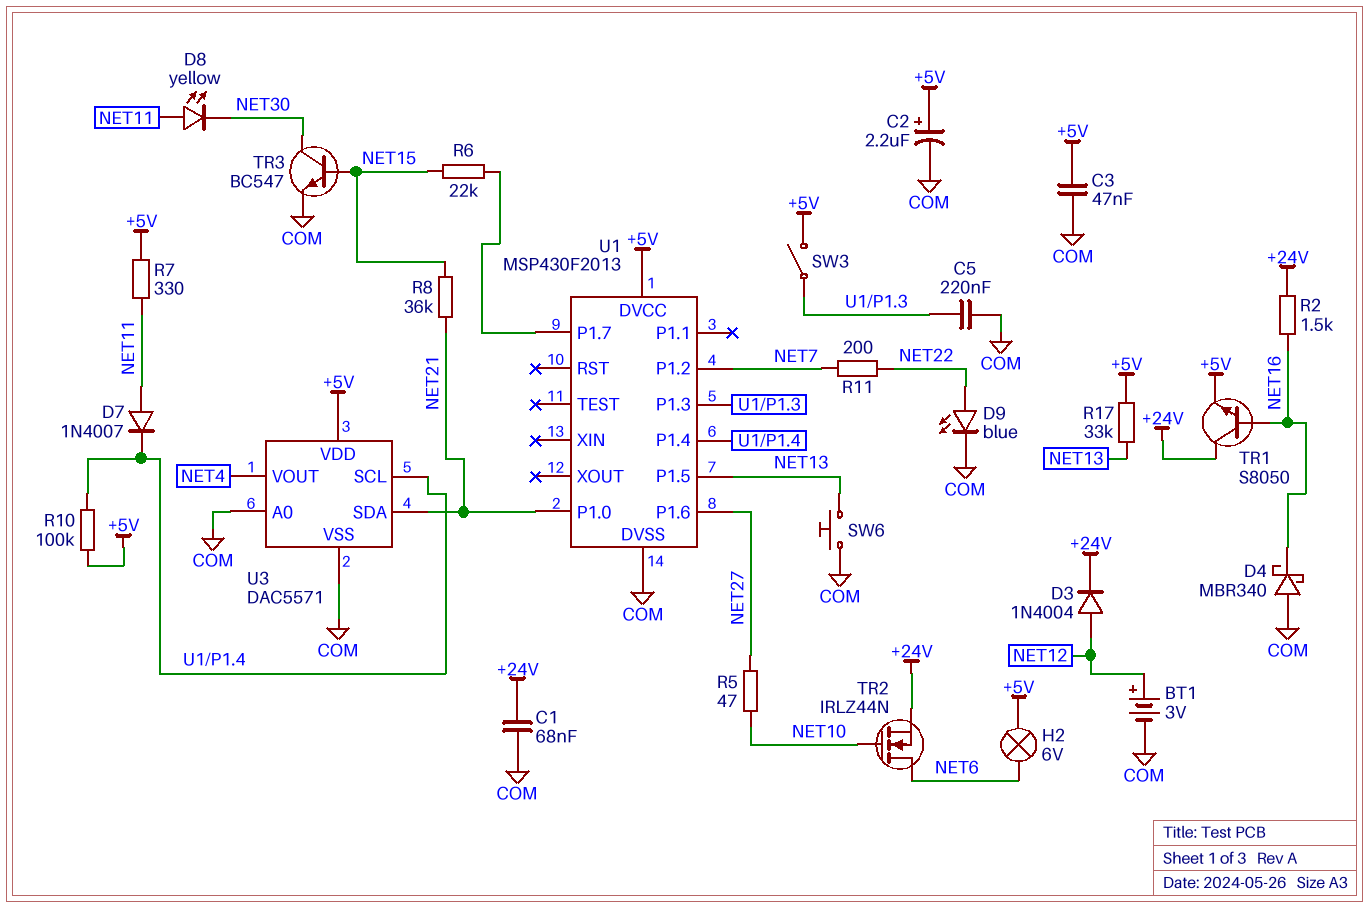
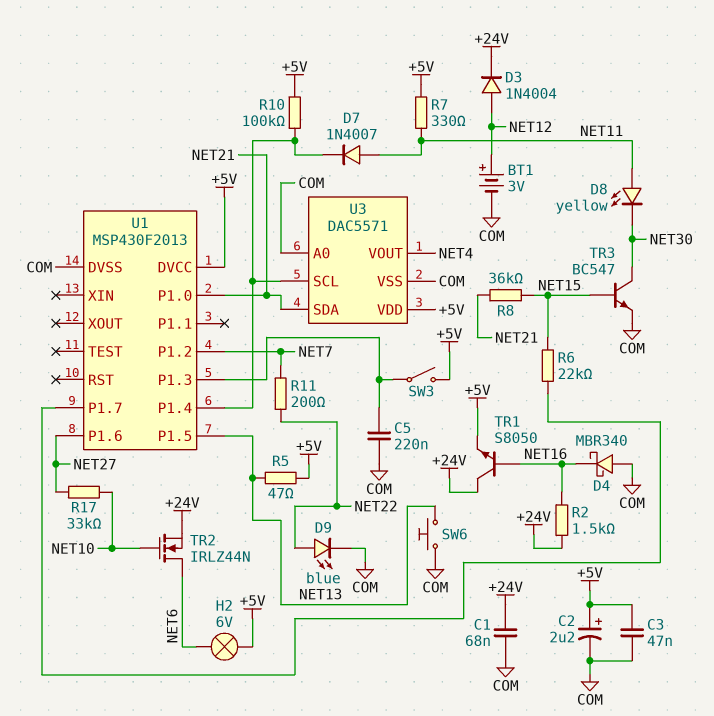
R5: 47 (NET10, NET27) -> 47 (+5V, NET13)
R17: 33k (+5V, NET13) -> 33k (NET10, NET27)

